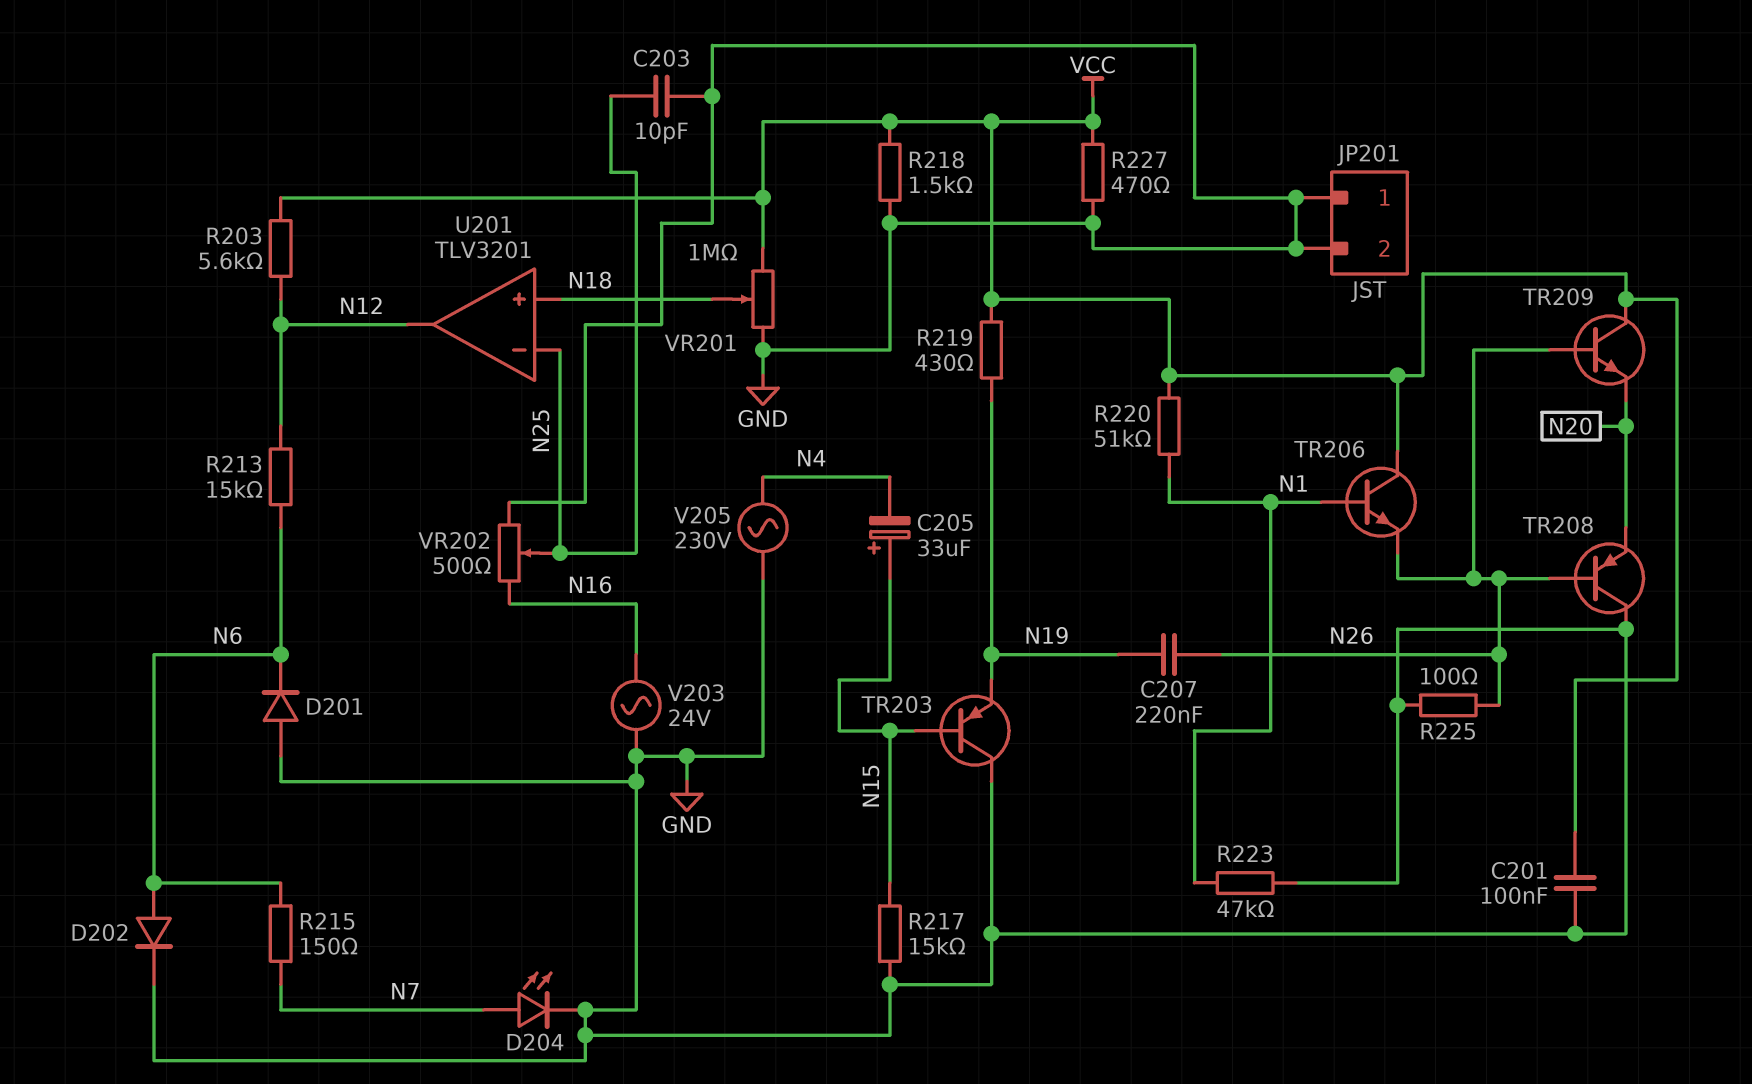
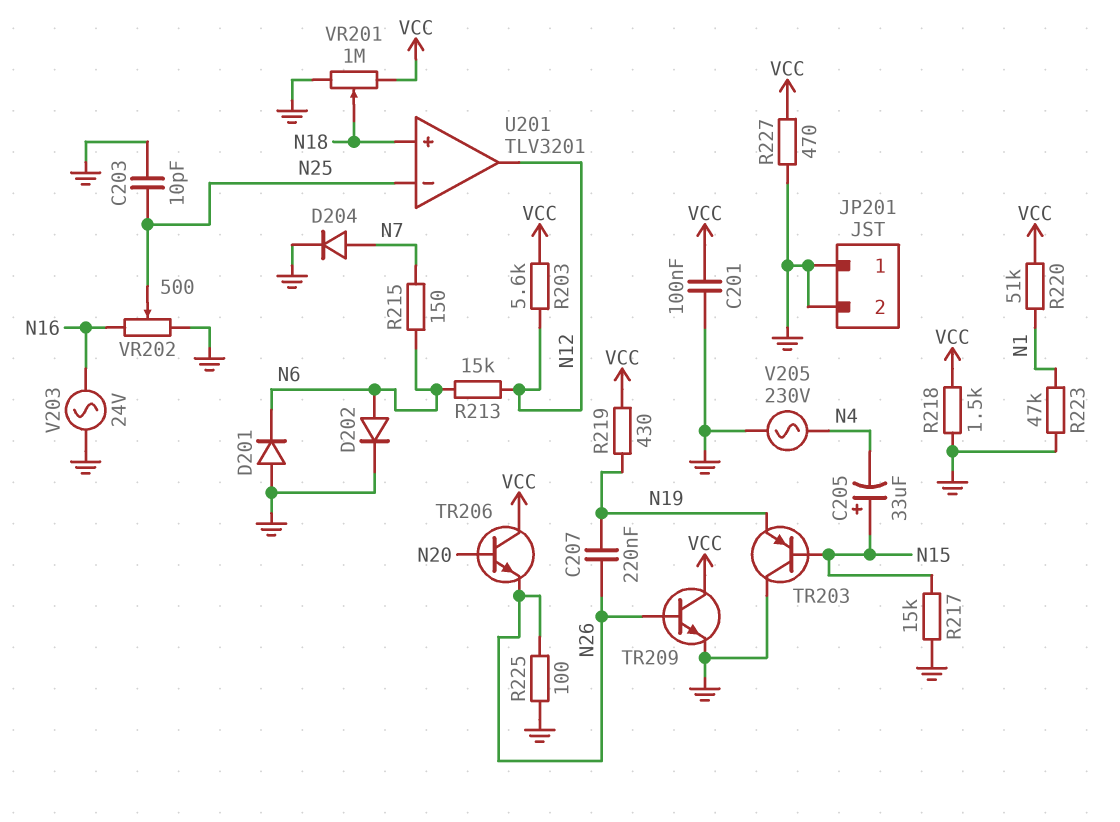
D204: LED (A N7, K GND) -> diode (A N7, K GND)
TR206: NPN (B N1, C VCC, E N26) -> NPN (B N20, C VCC, E N26)
TR208: PNP (B N26, C GND, E N20) -> none
TR209: NPN (B N26, C VCC, E N20) -> NPN (B N26, C VCC, E GND)

